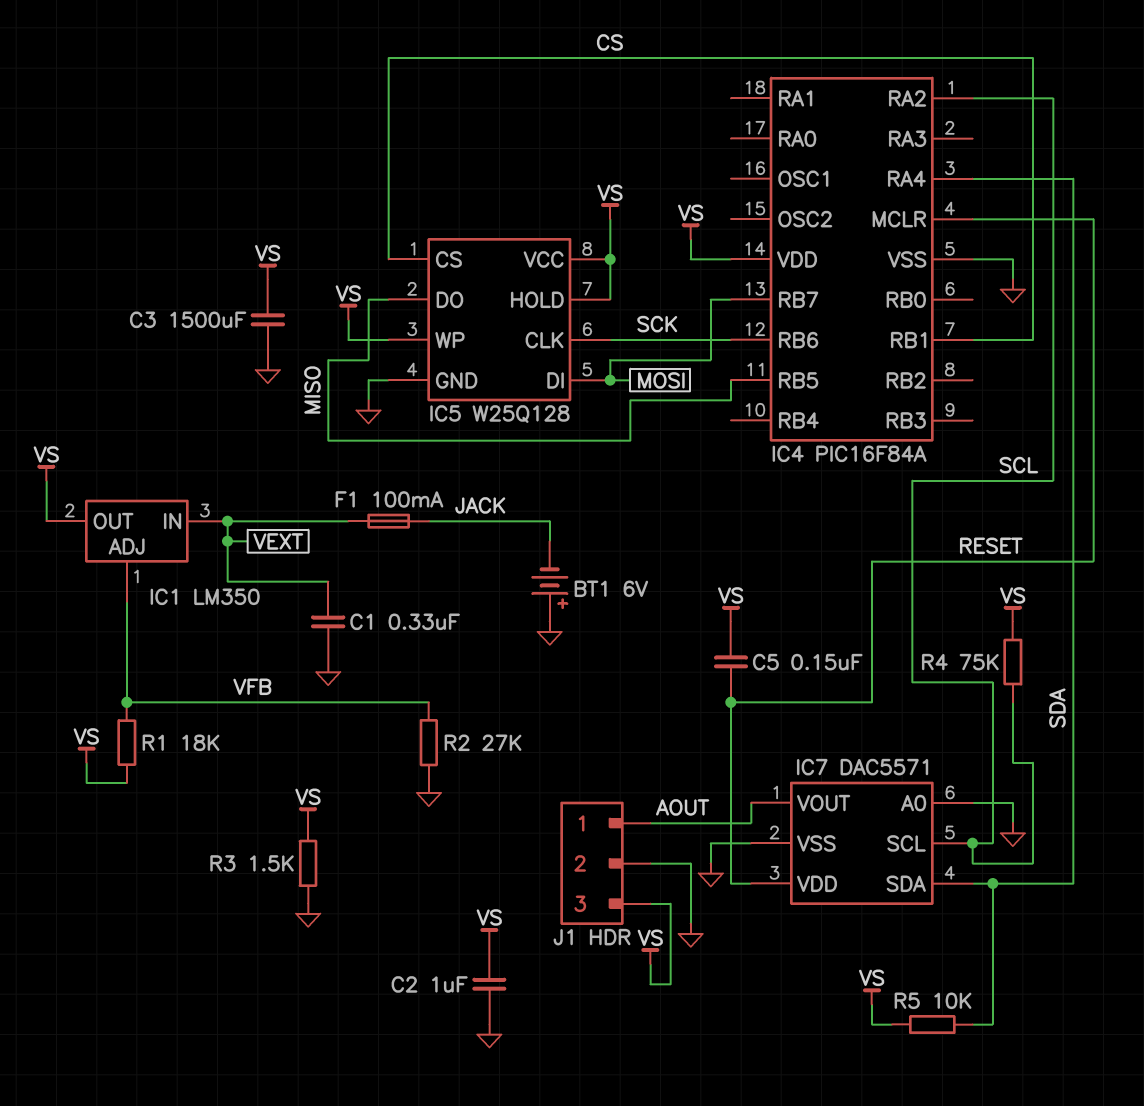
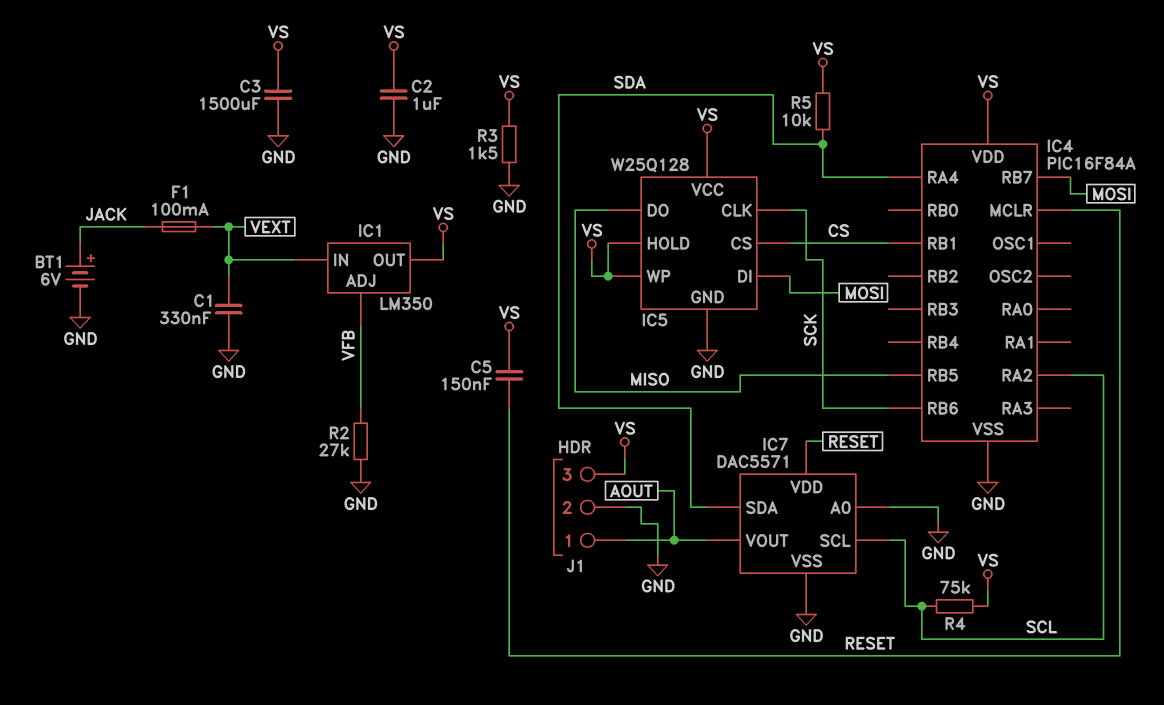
BT1: 6V (plus GND, minus JACK) -> 6V (plus JACK, minus GND)
R1: 18k (VFB, VS) -> none

